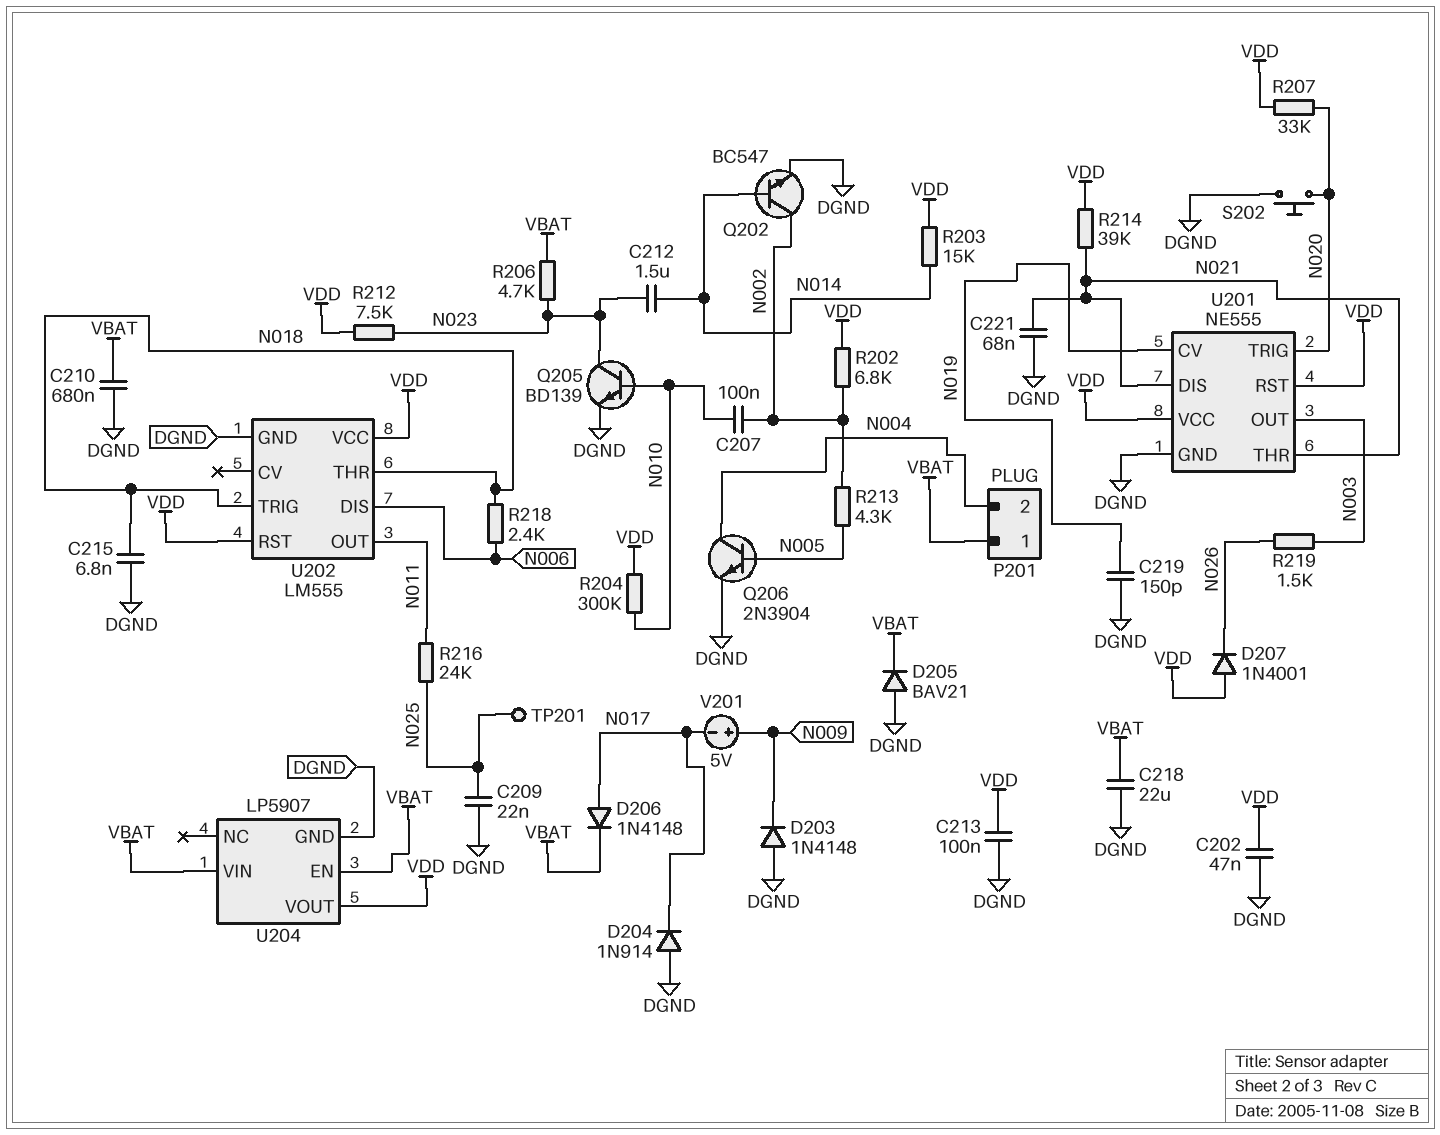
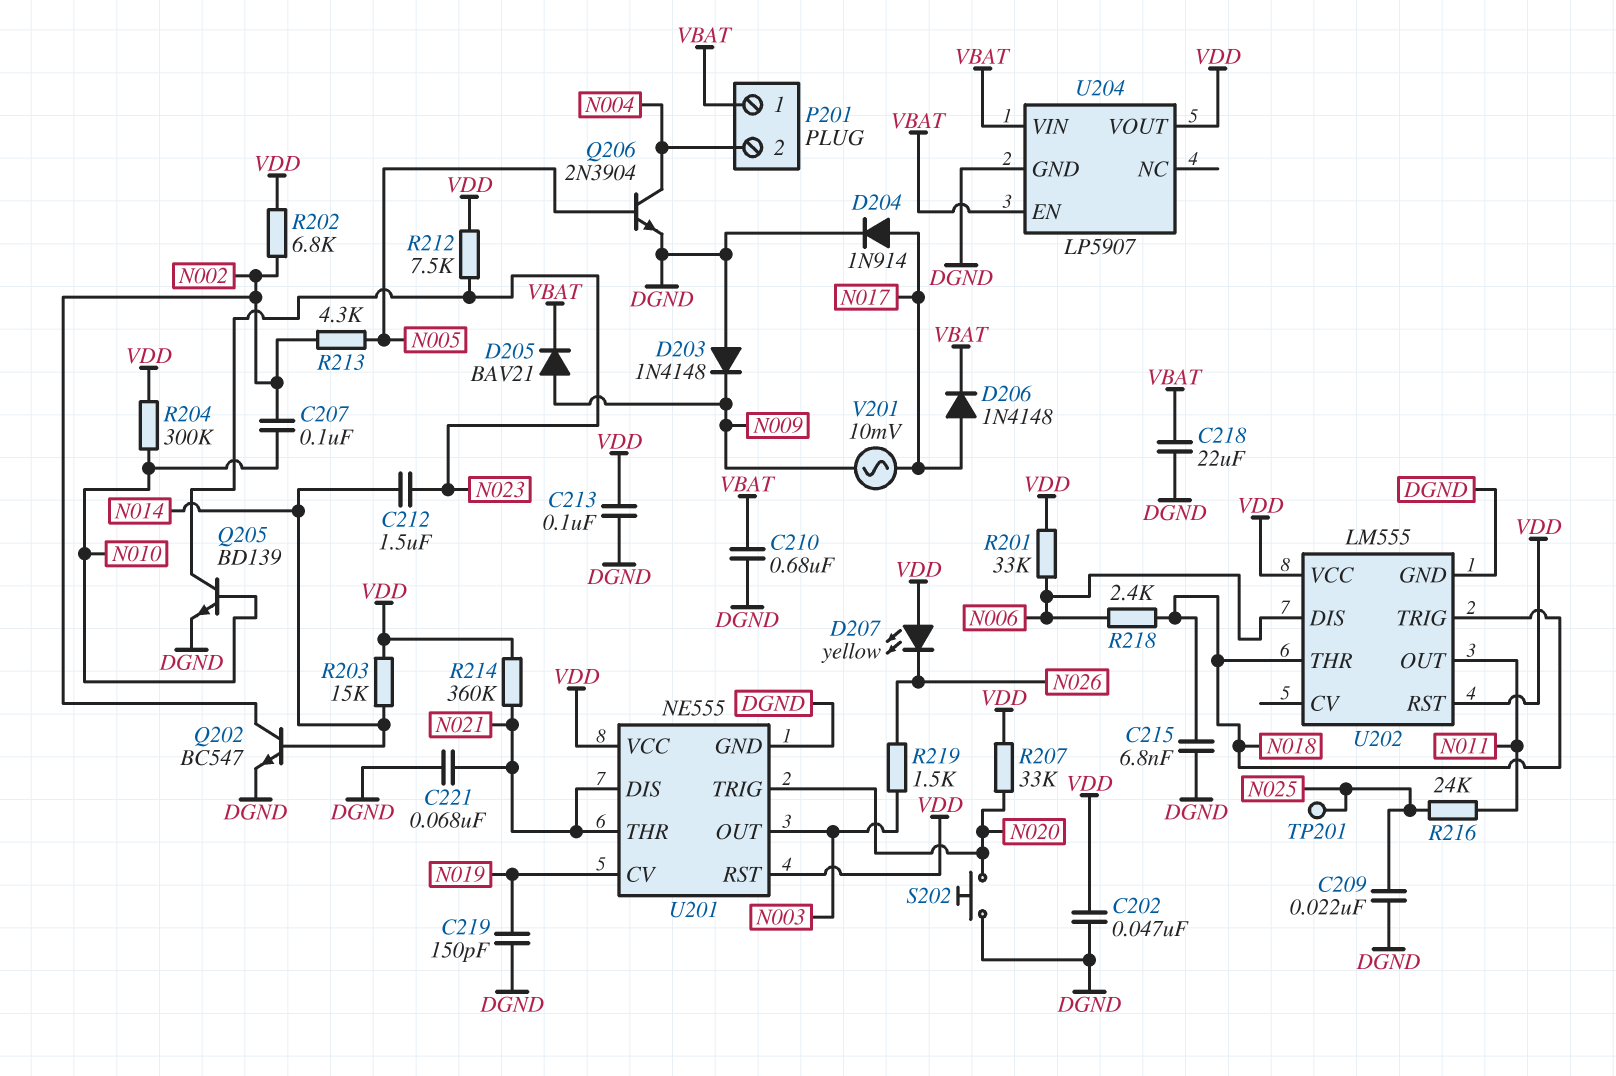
D204: diode 1N914 (A DGND, K N017) -> diode 1N914 (A N017, K DGND)
D205: diode BAV21 (A DGND, K VBAT) -> diode BAV21 (A N009, K VBAT)
D207: diode 1N4001 (A VDD, K N026) -> LED yellow (A VDD, K N026)
R201: none -> 33k (N006, VDD)
R206: 4.7k (N023, VBAT) -> none
R214: 39k (N021, VDD) -> 360k (N021, VDD)
V201: 5V (plus N009, minus N017) -> AC 10mV (N009, N017)

